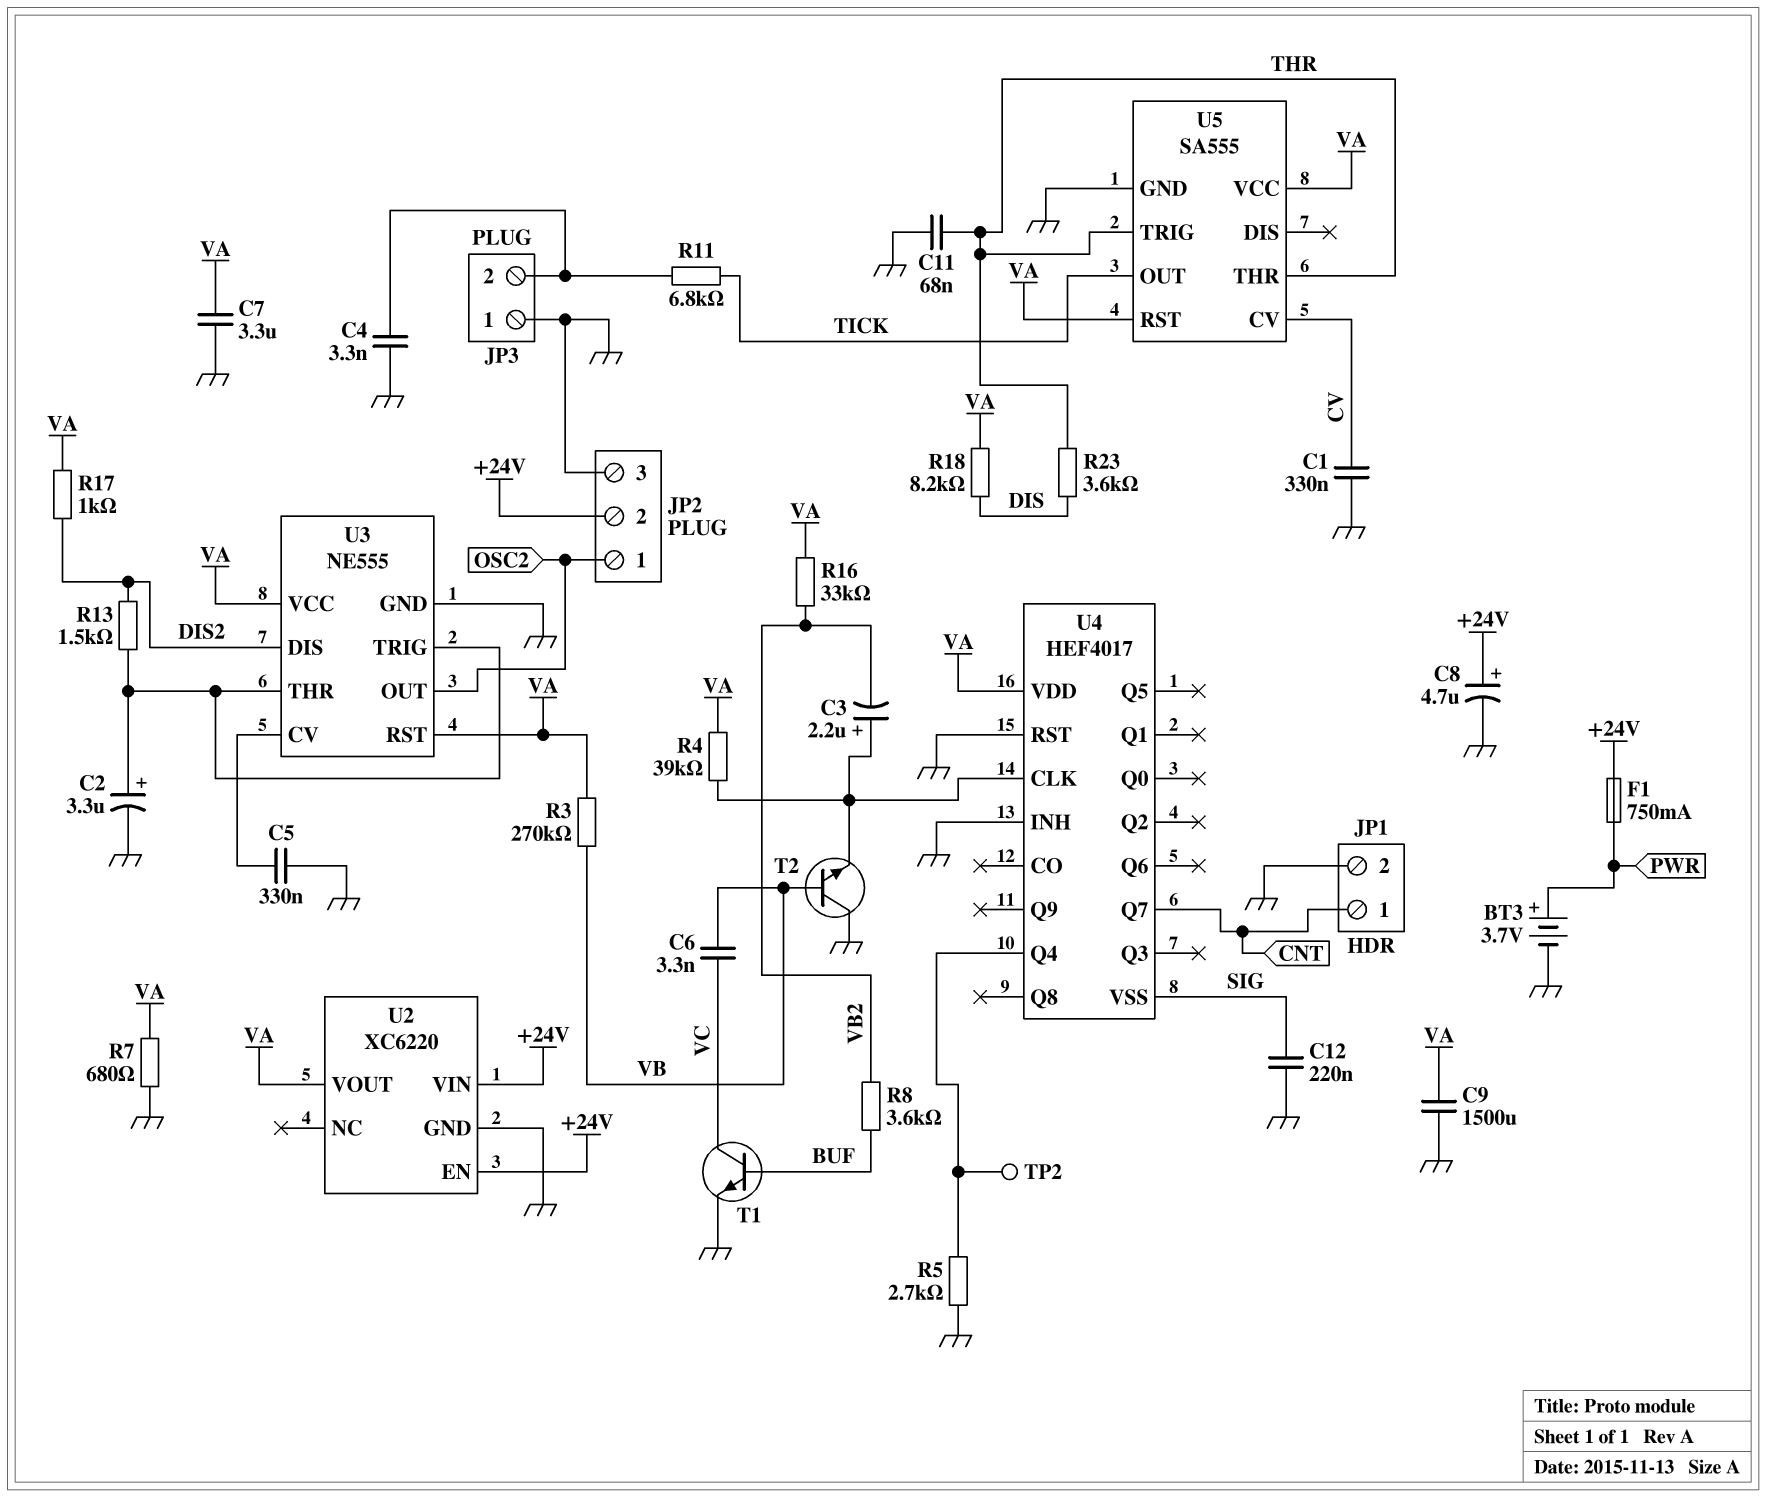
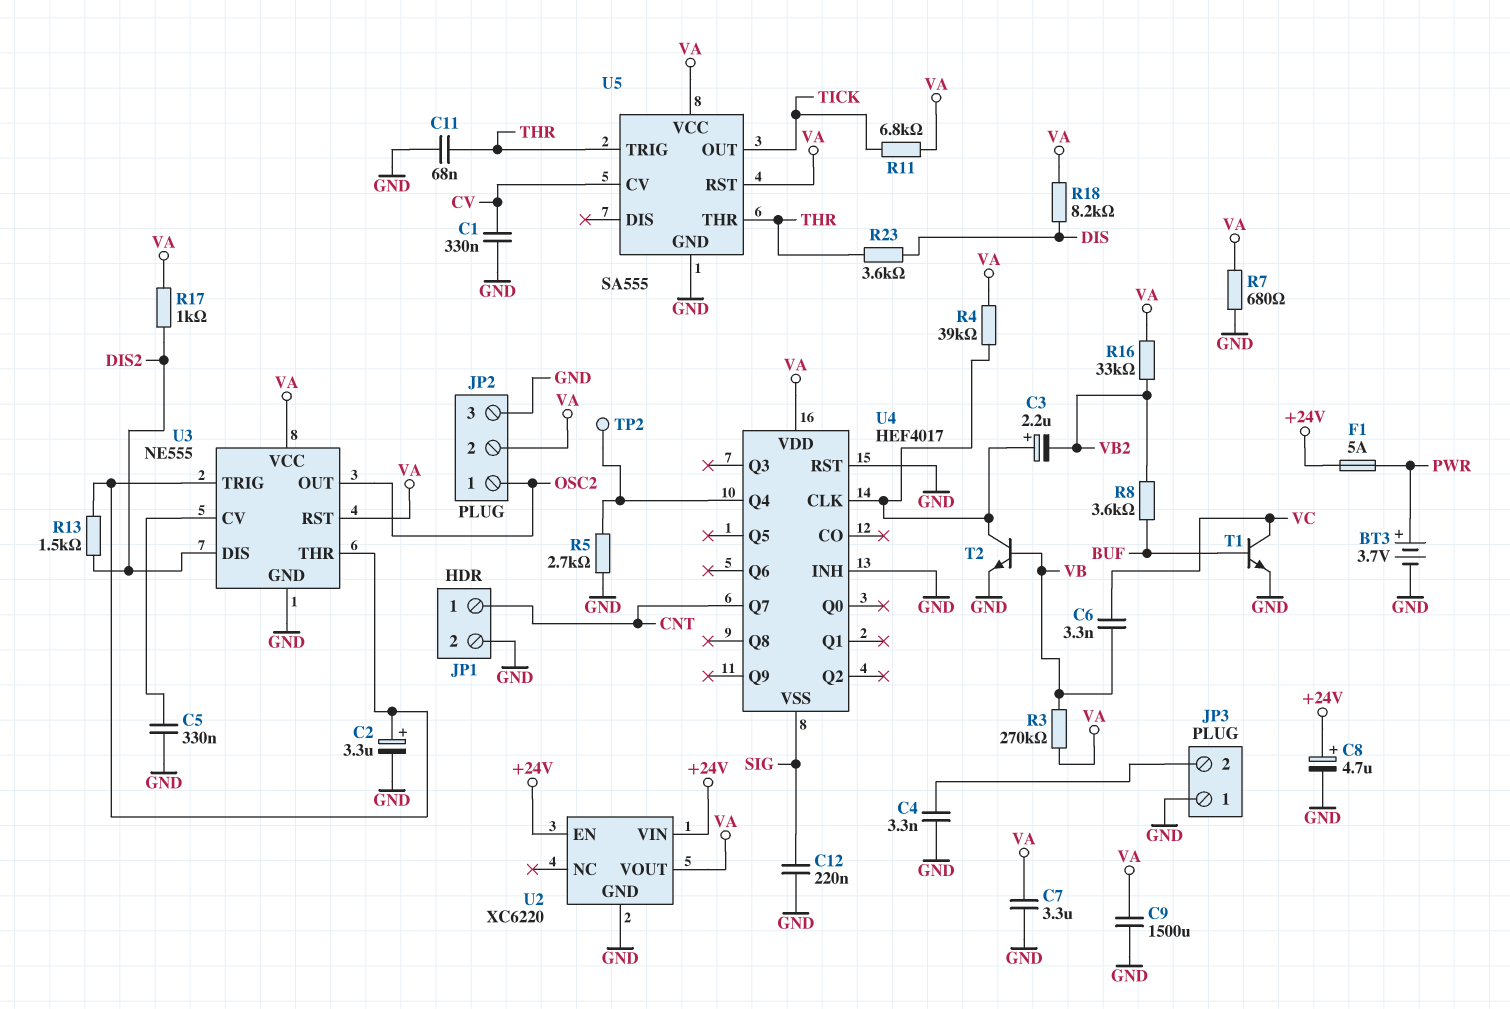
F1: 750mA (+24V, PWR) -> 5A (+24V, PWR)
JP2 pin 2: +24V -> VA
R11: 6.8k (JP3/2, TICK) -> 6.8k (TICK, VA)
T2: NPN (B VB, C GND, E U4/CLK) -> NPN (B VB, C U4/CLK, E GND)

